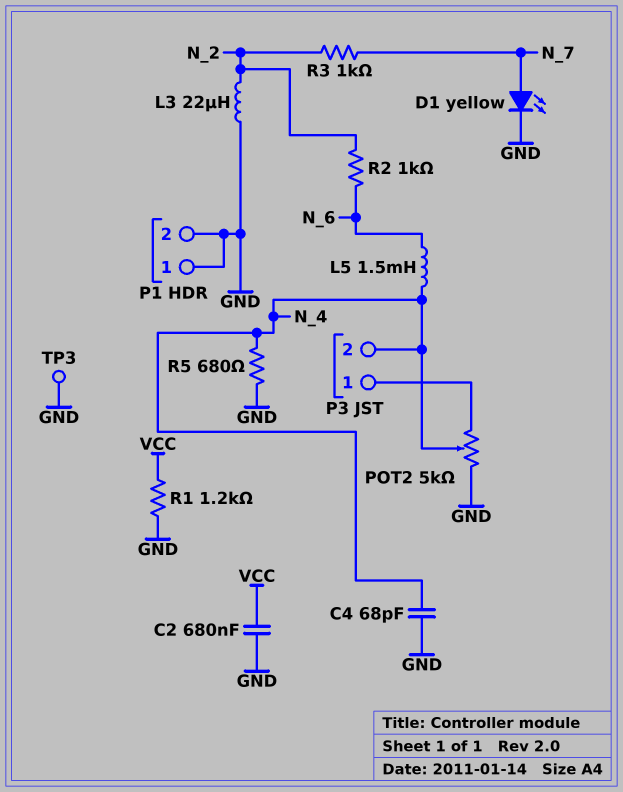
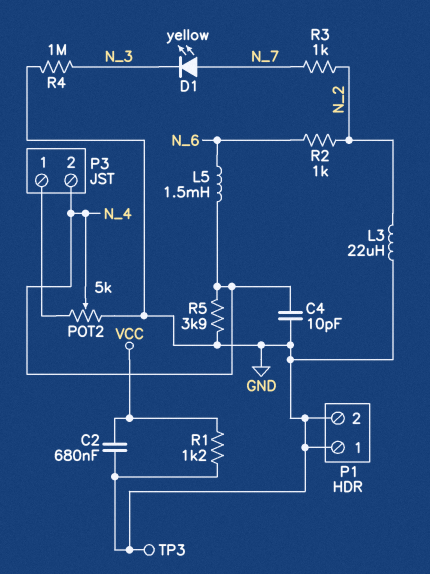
C4: 68pF (GND, N_4) -> 10pF (GND, N_4)
D1: LED yellow (A N_7, K GND) -> LED yellow (A N_7, K N_3)
R4: none -> 1M (GND, N_3)
R5: 680 (GND, N_4) -> 3.9k (GND, N_4)

